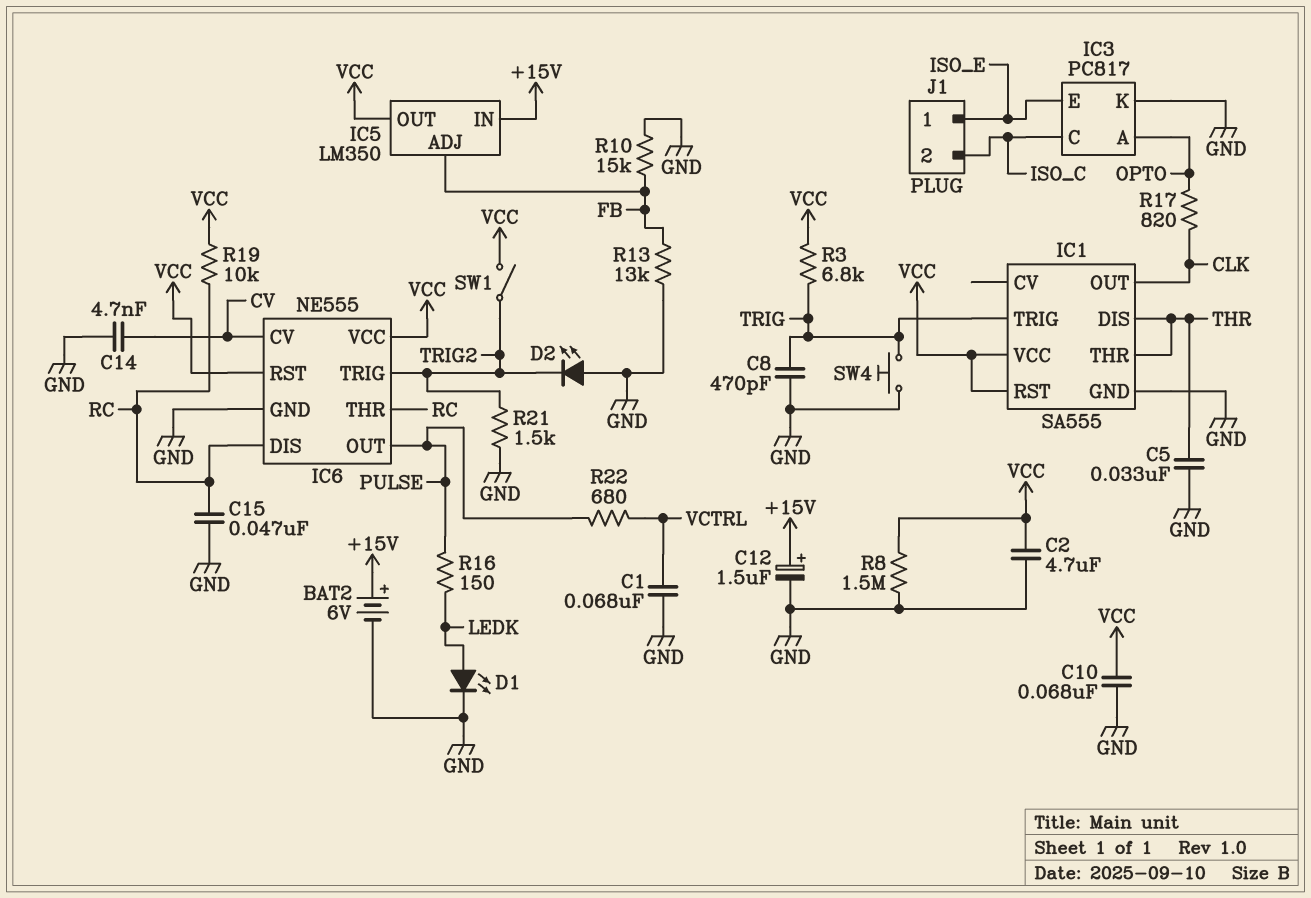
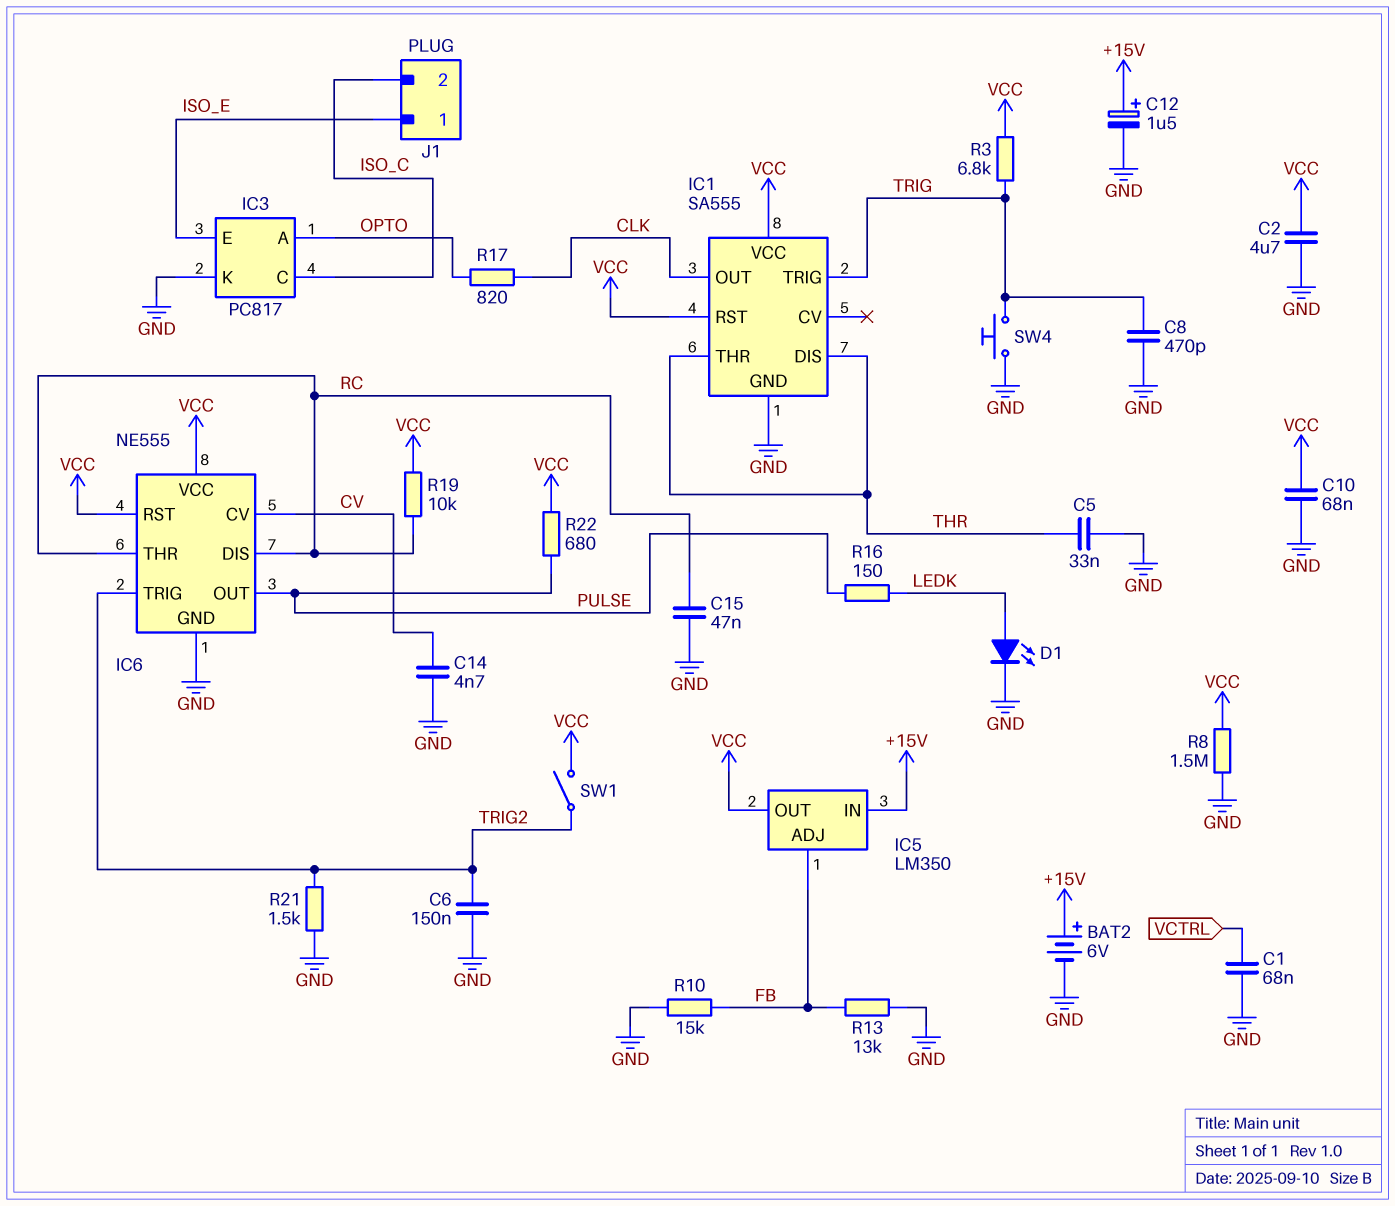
C6: none -> 150nF (GND, TRIG2)
D2: LED (A GND, K TRIG2) -> none
R22: 680 (PULSE, VCTRL) -> 680 (PULSE, VCC)

